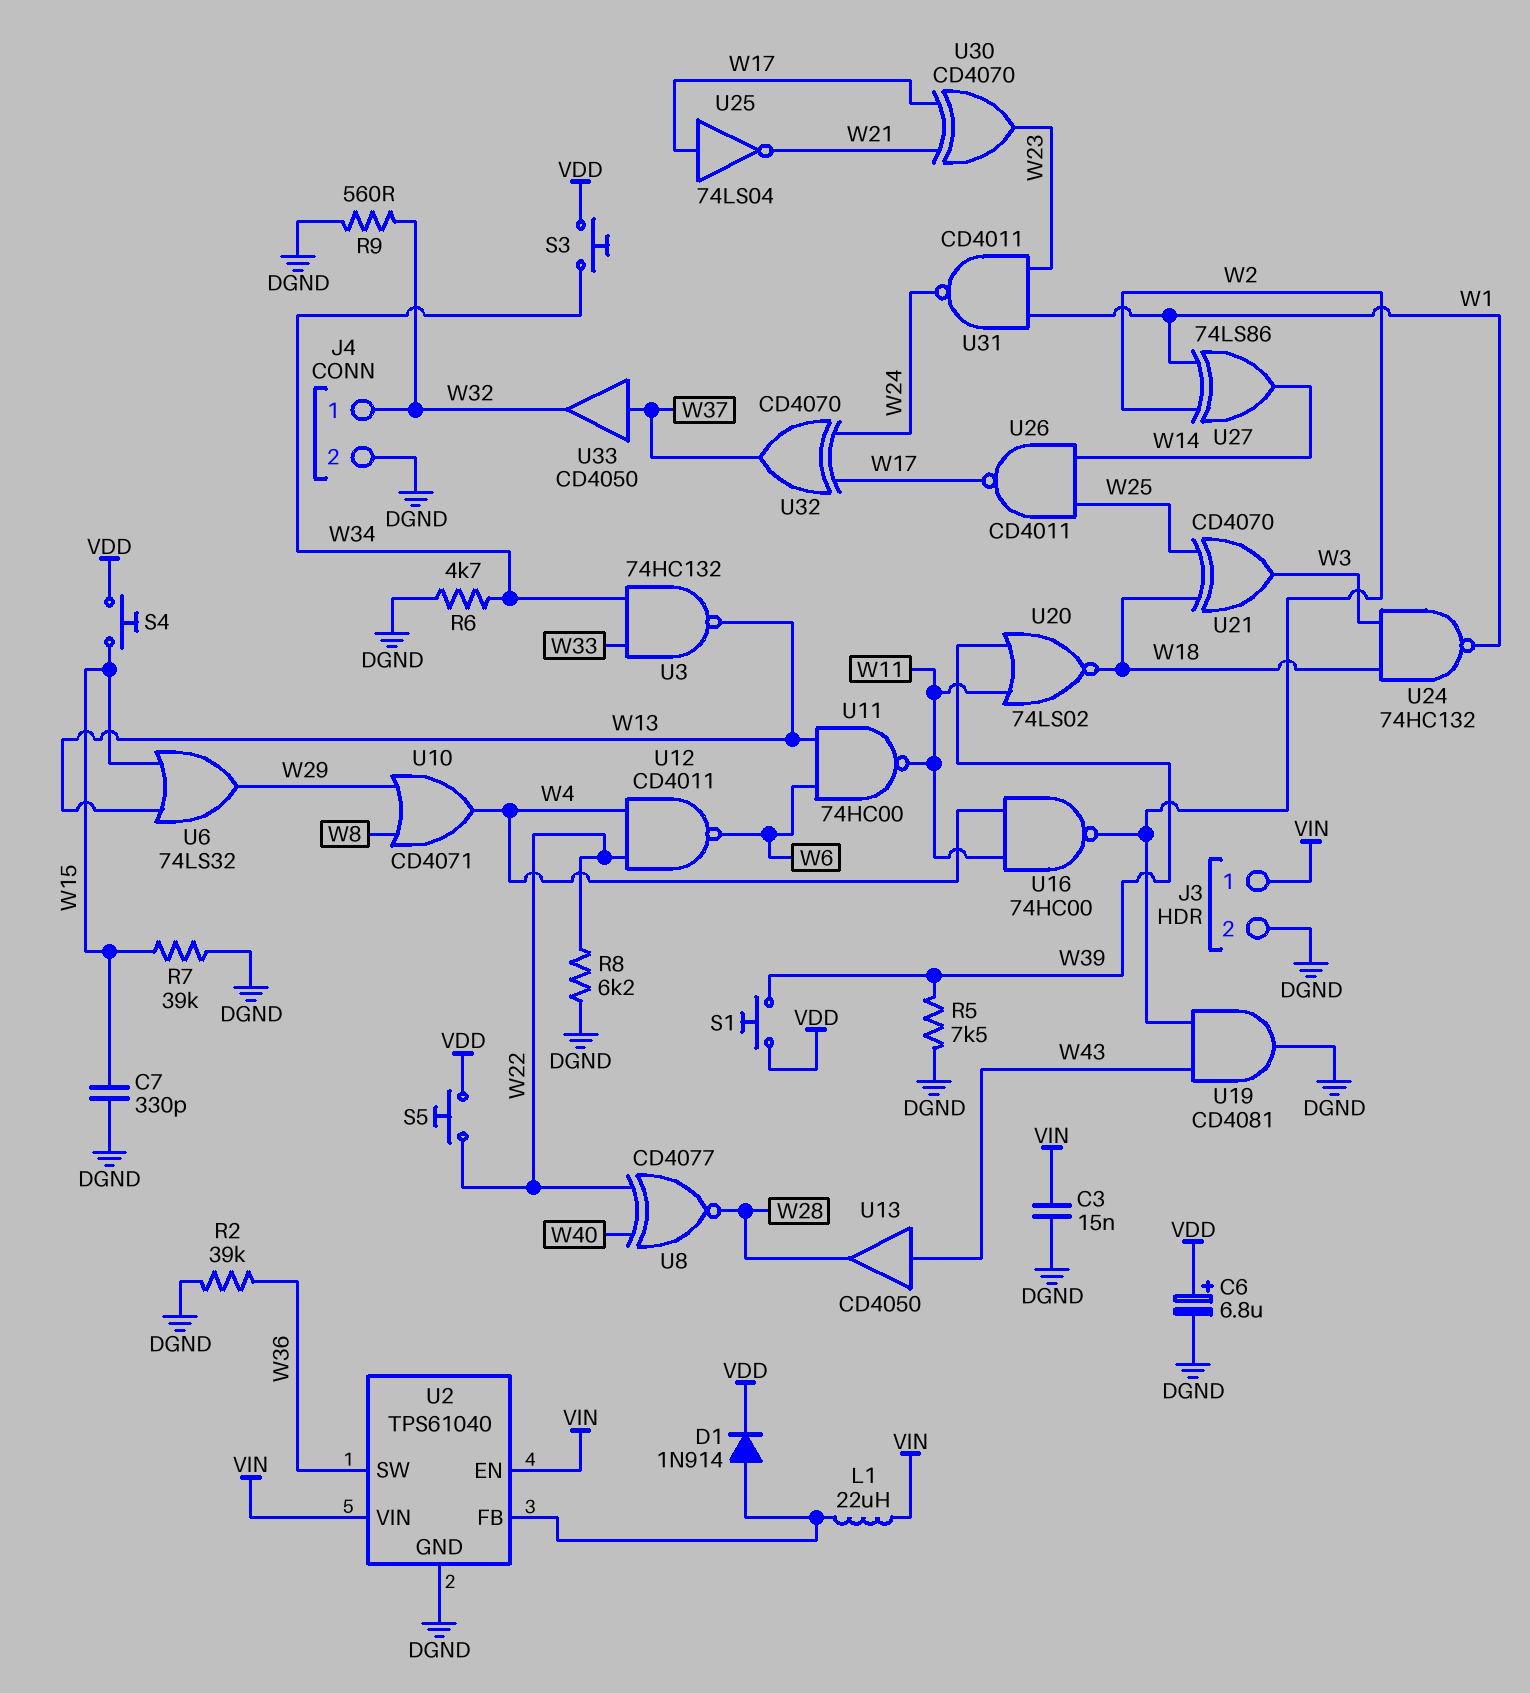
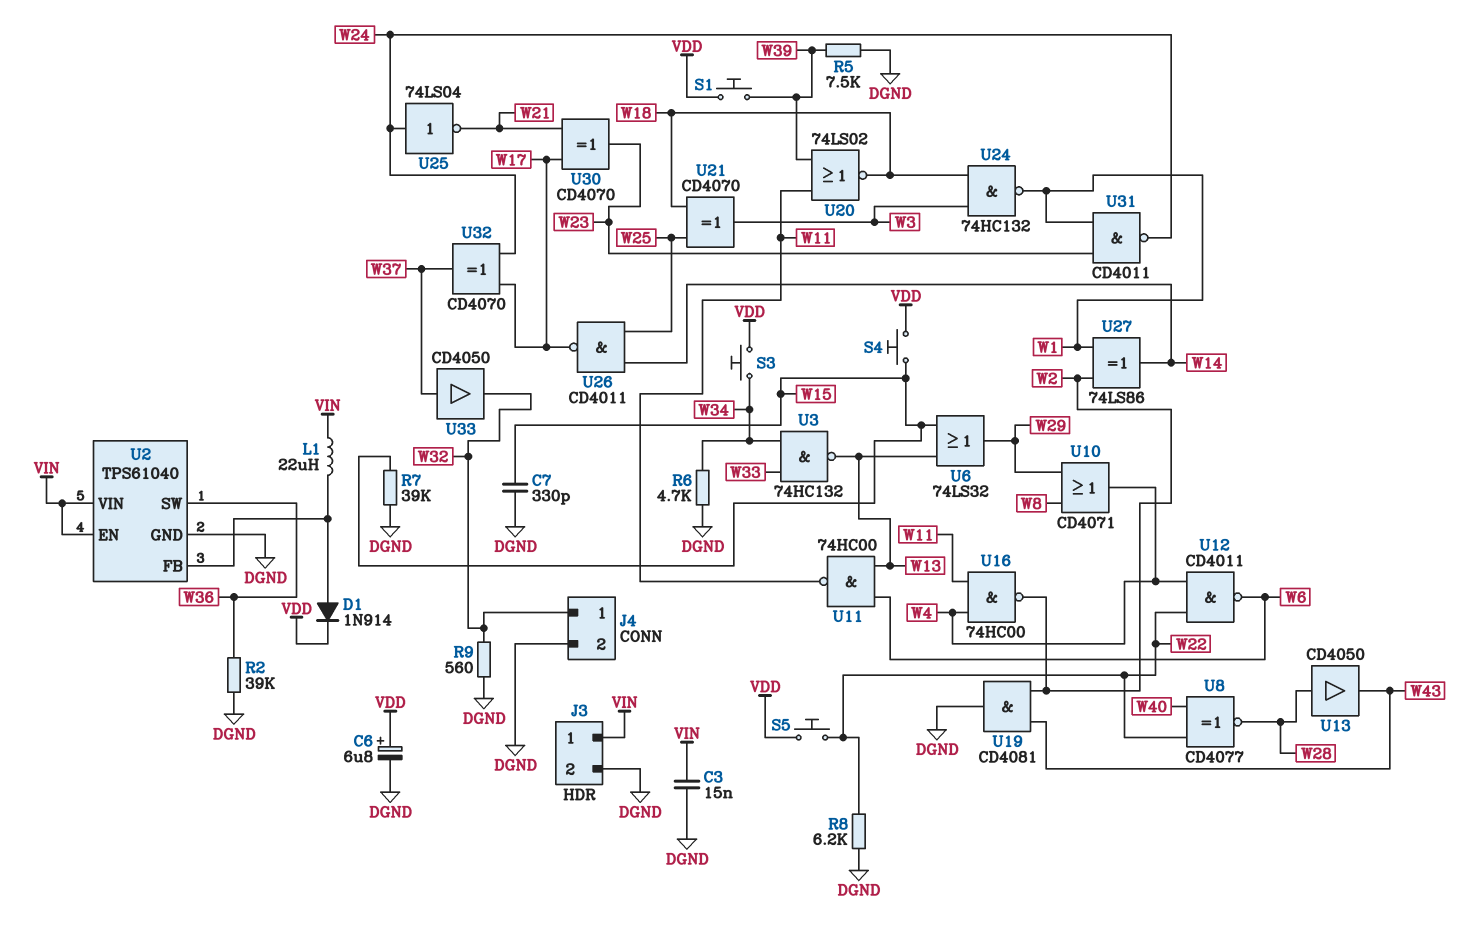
U13: buffer CD4050 (in W43, out W28) -> buffer CD4050 (in W28, out W43)
U25: NOT 74LS04 (in W17, out W21) -> NOT 74LS04 (in W24, out W21)

